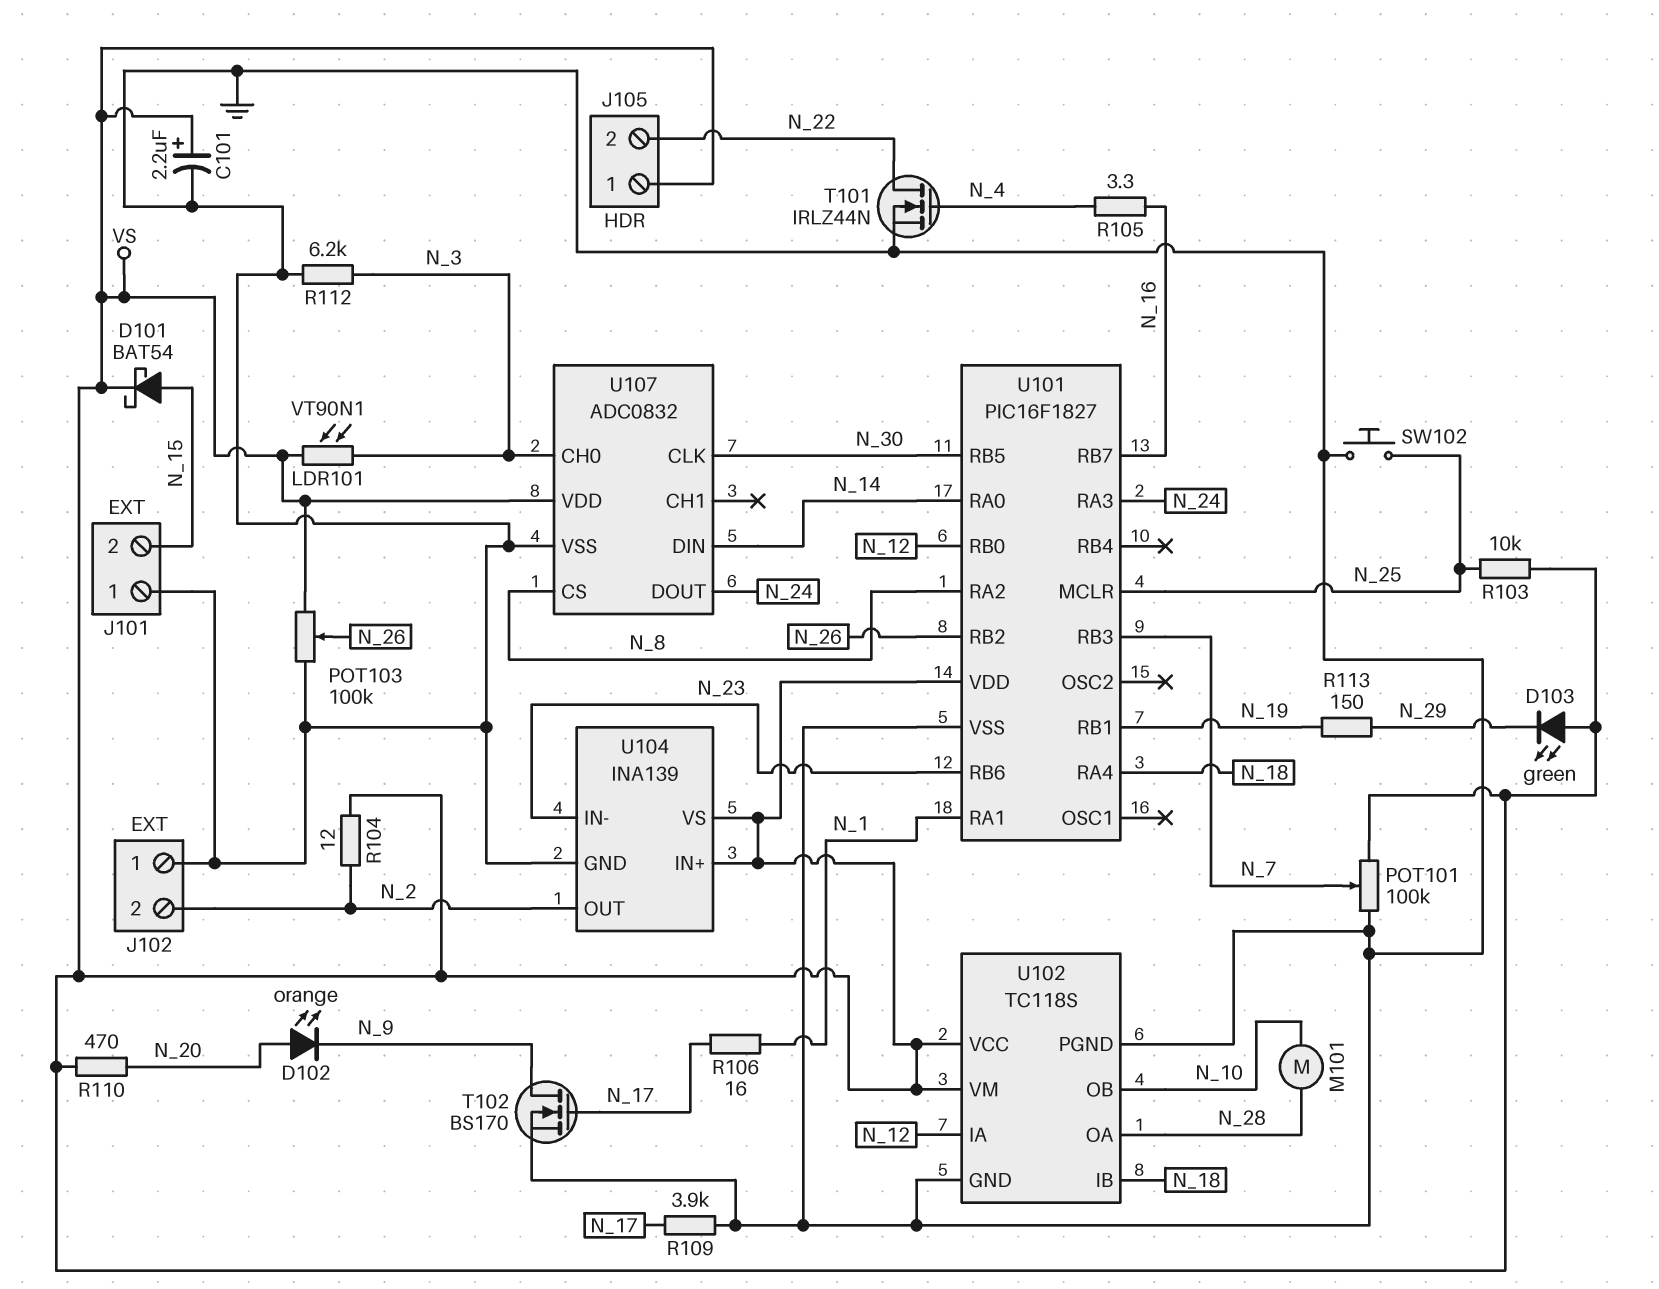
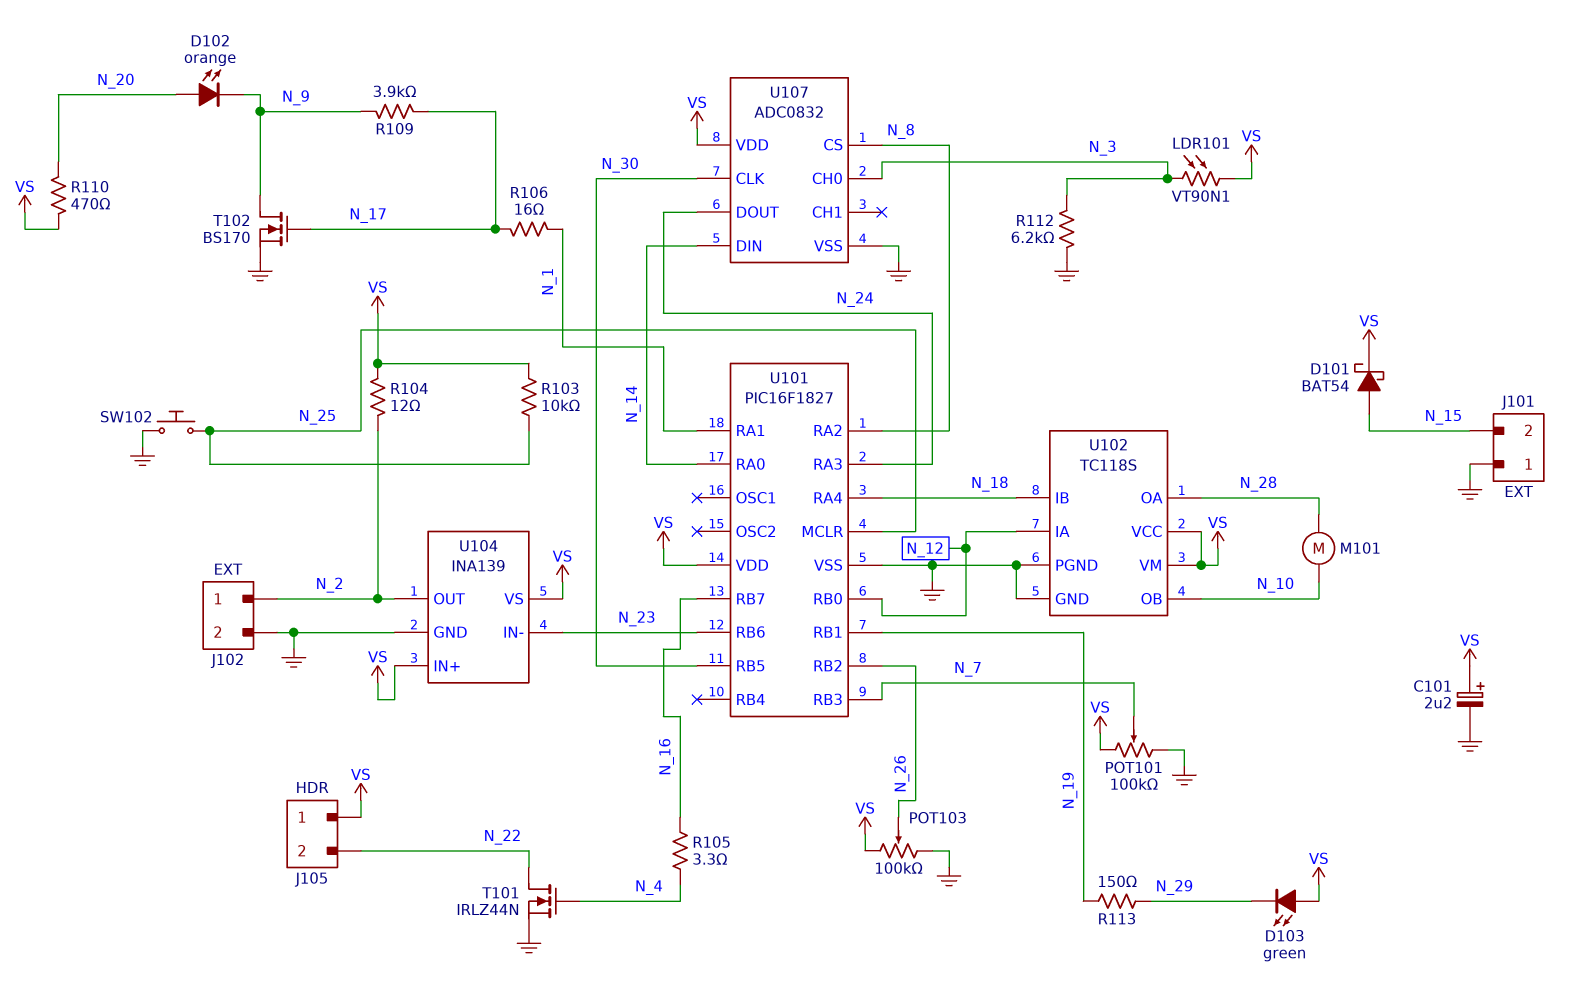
J102 pin 1: GND -> N_2
J102 pin 2: N_2 -> GND
R109: 3.9k (GND, N_17) -> 3.9k (N_9, N_17)

